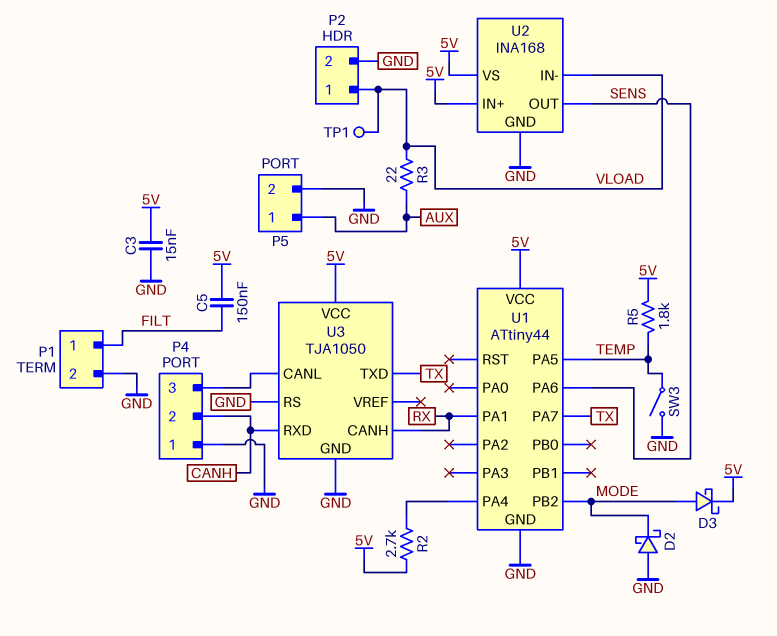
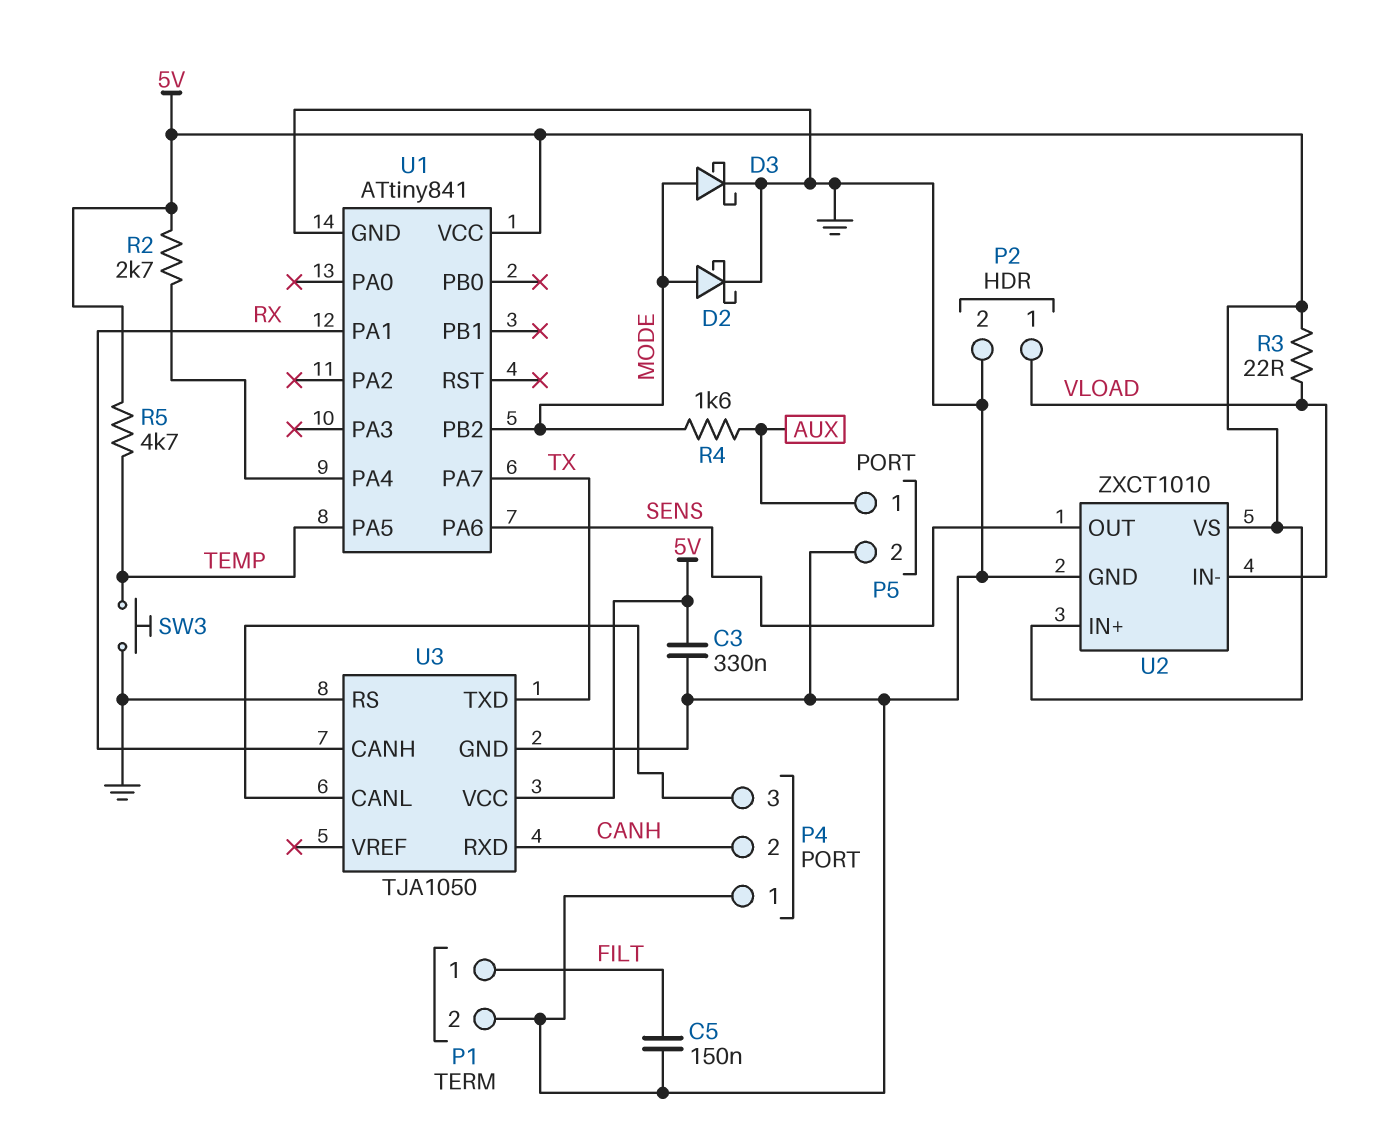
C3: 15nF (5V, GND) -> 330nF (5V, GND)
C5: 150nF (5V, FILT) -> 150nF (FILT, GND)
D2: schottky (A GND, K MODE) -> schottky (A MODE, K GND)
D3: schottky (A MODE, K 5V) -> schottky (A MODE, K GND)
R3: 22 (AUX, VLOAD) -> 22 (5V, VLOAD)
R4: none -> 1.6k (AUX, MODE)
R5: 1.8k (5V, TEMP) -> 4.7k (5V, TEMP)
SW3: switch (GND, TEMP) -> button (GND, TEMP)
TP1: test point (VLOAD) -> none
U1: ATtiny44 -> ATtiny841
U2: INA168 -> ZXCT1010

